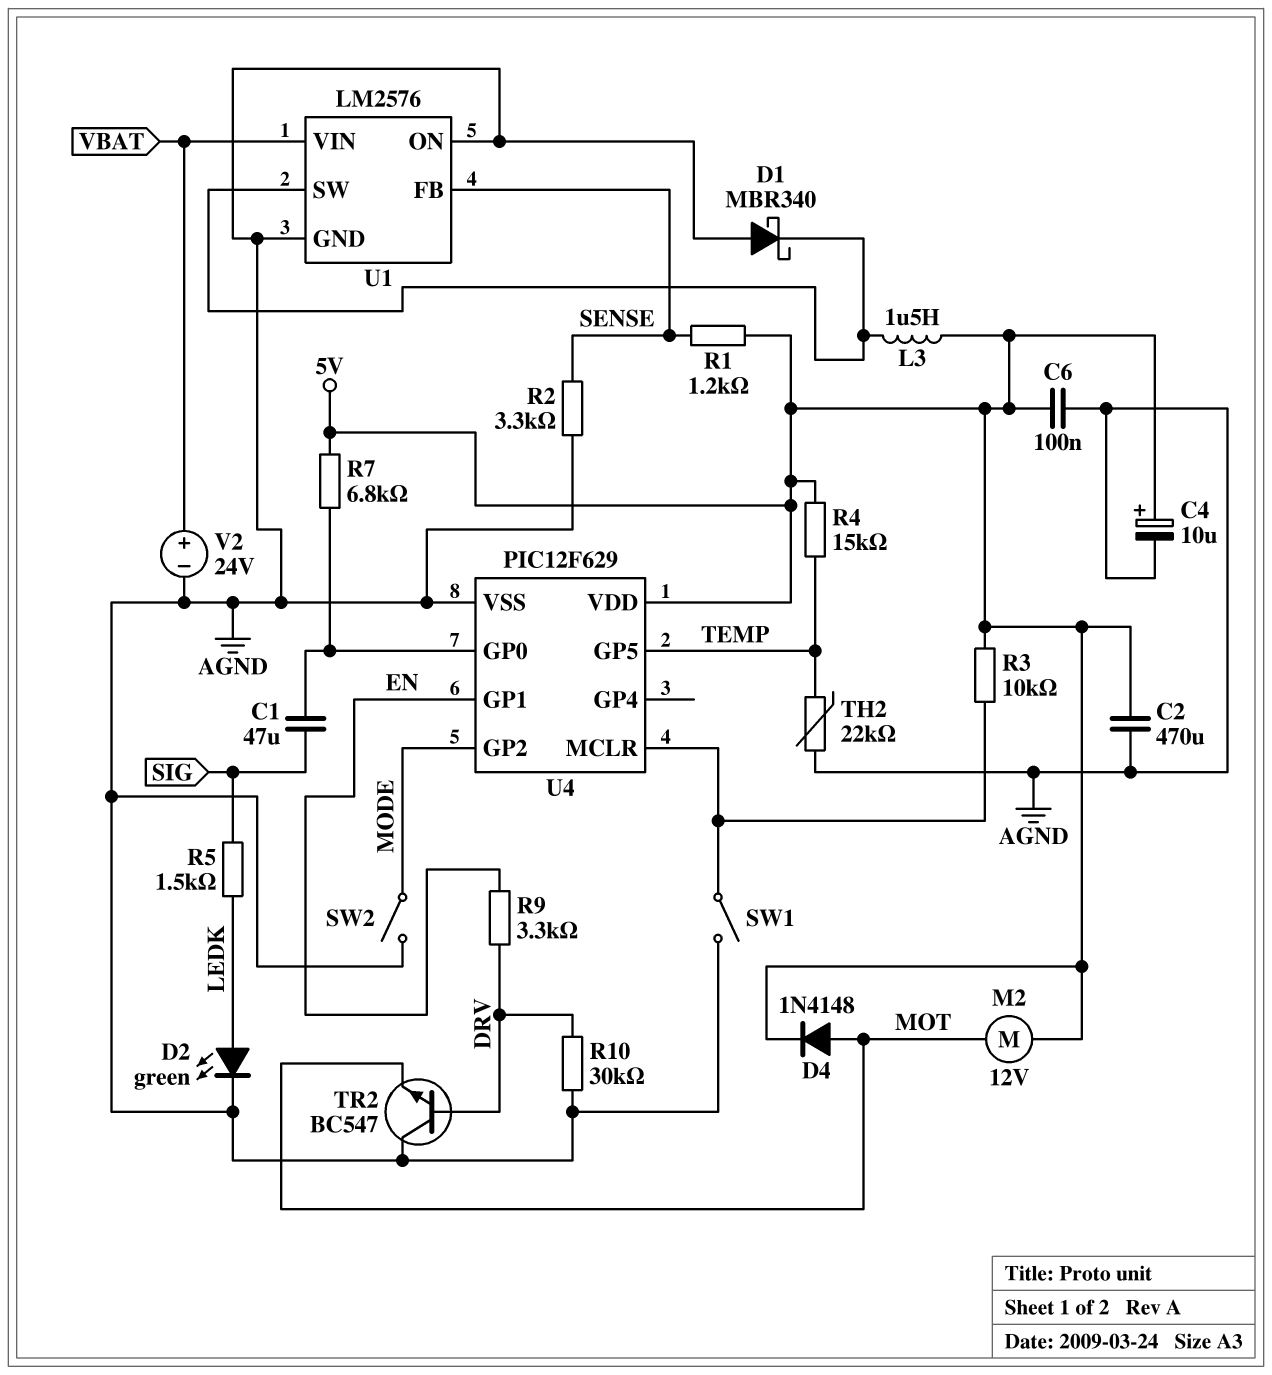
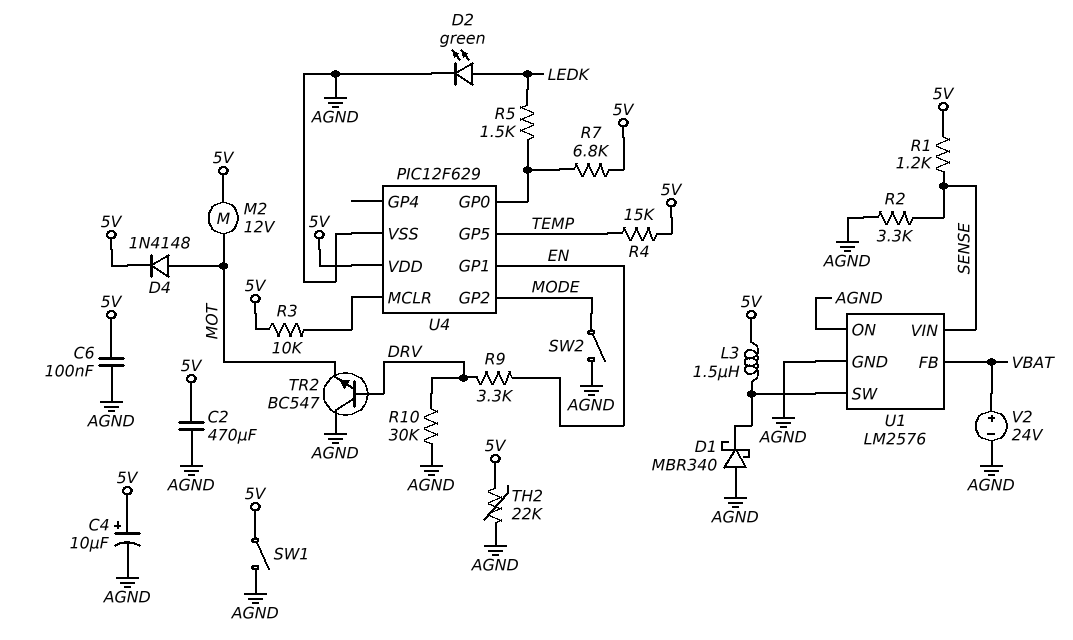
C1: 47uF (SIG, U4/GP0) -> none
R5: 1.5k (LEDK, SIG) -> 1.5k (LEDK, U4/GP0)
SW1: switch (AGND, U4/MCLR) -> switch (5V, AGND)
TH2: 22k (AGND, TEMP) -> 22k (5V, AGND)
U1 pin FB: SENSE -> VBAT
U1 pin VIN: VBAT -> SENSE

